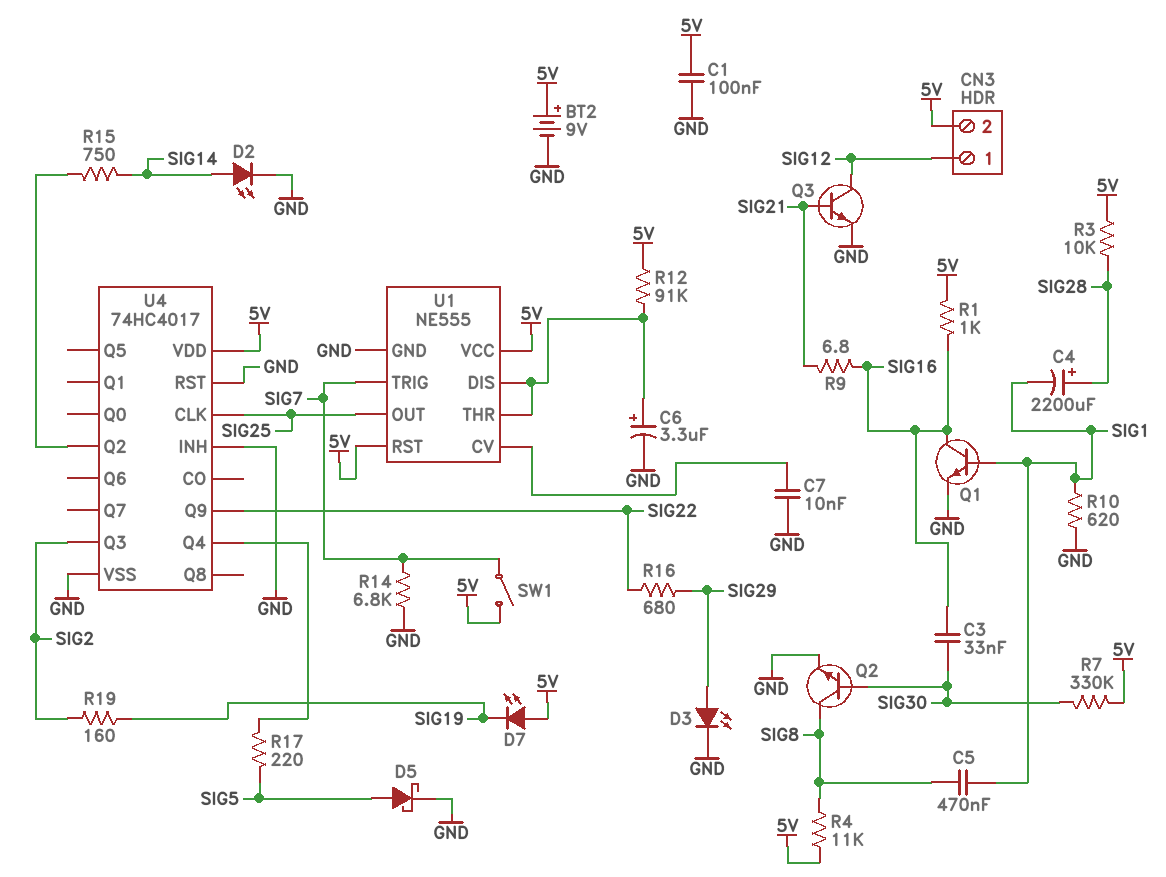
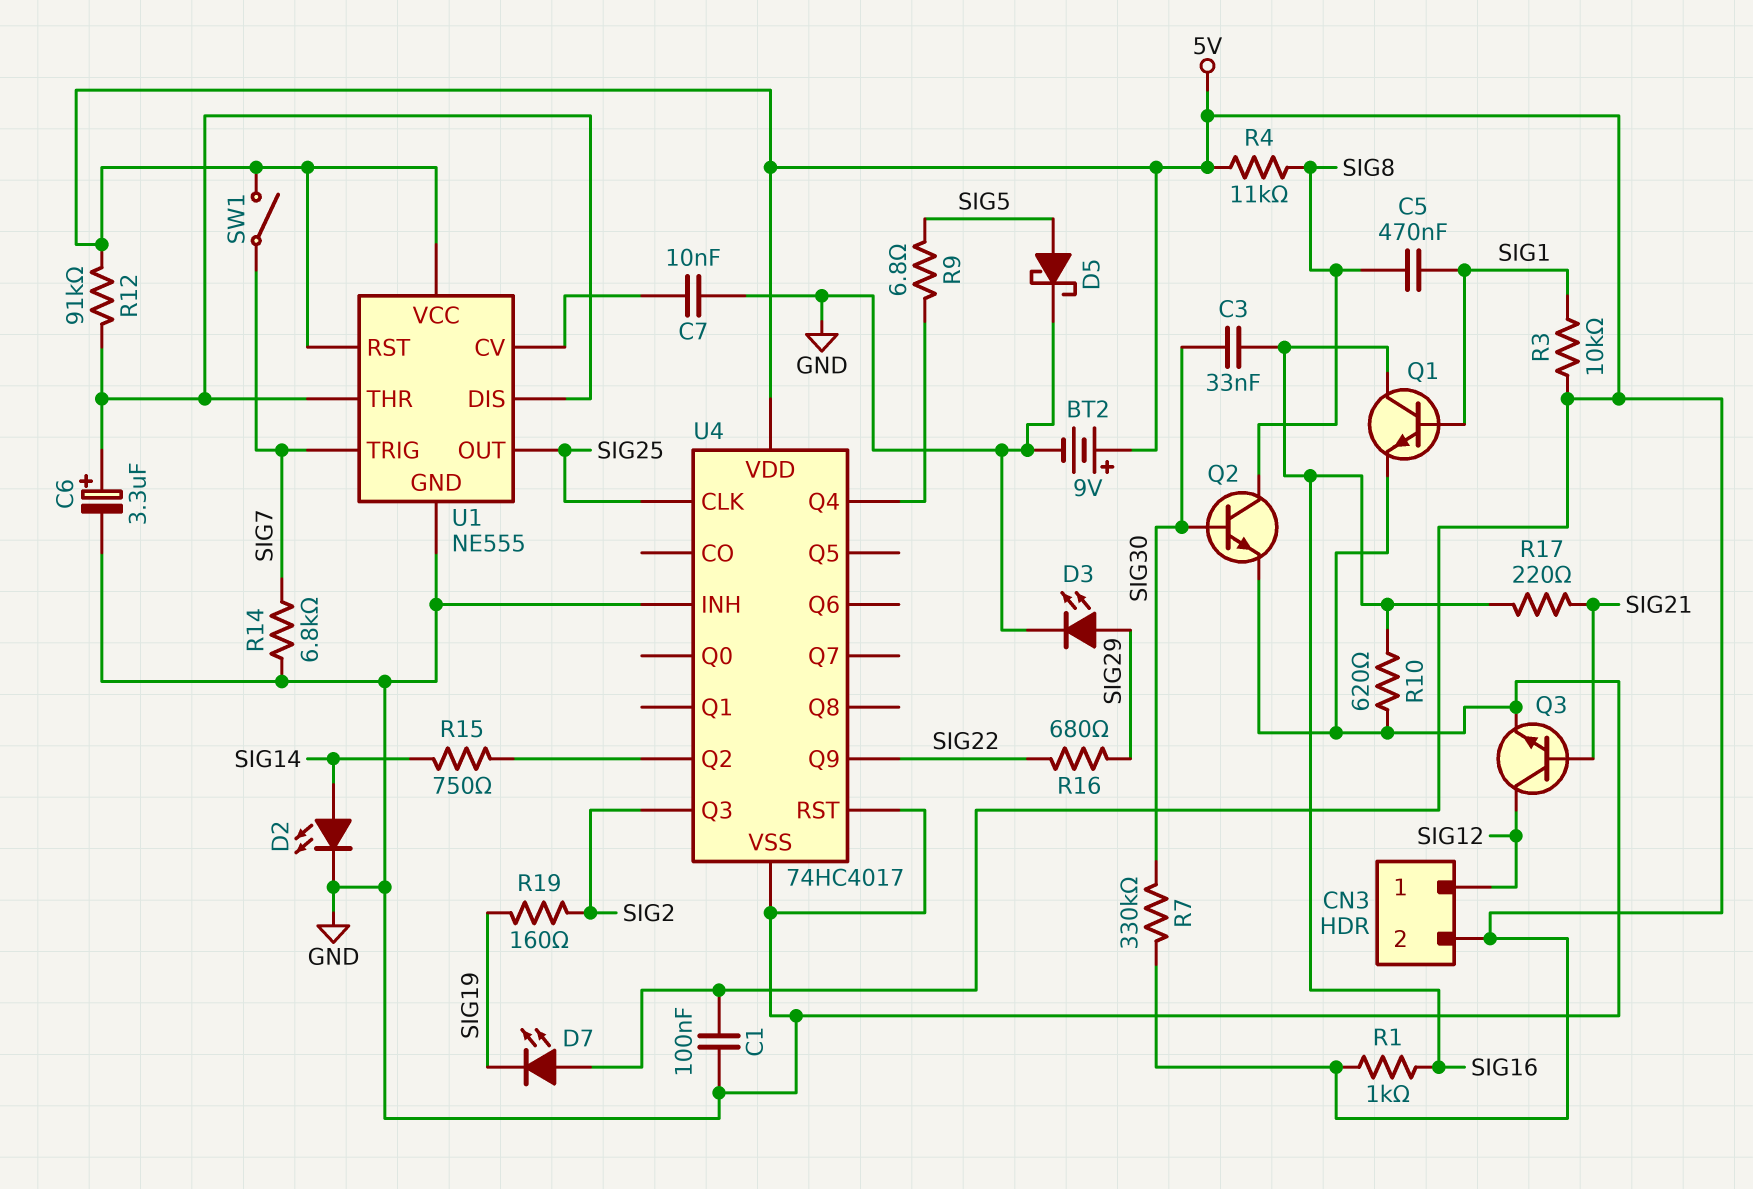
C4: 2200uF (plus SIG28, minus SIG1) -> none
R3: 10k (5V, SIG28) -> 10k (5V, SIG1)
R9: 6.8 (SIG16, SIG21) -> 6.8 (SIG5, U4/Q4)
R10: 620 (GND, SIG1) -> 620 (GND, SIG16)
R17: 220 (SIG5, U4/Q4) -> 220 (SIG16, SIG21)

